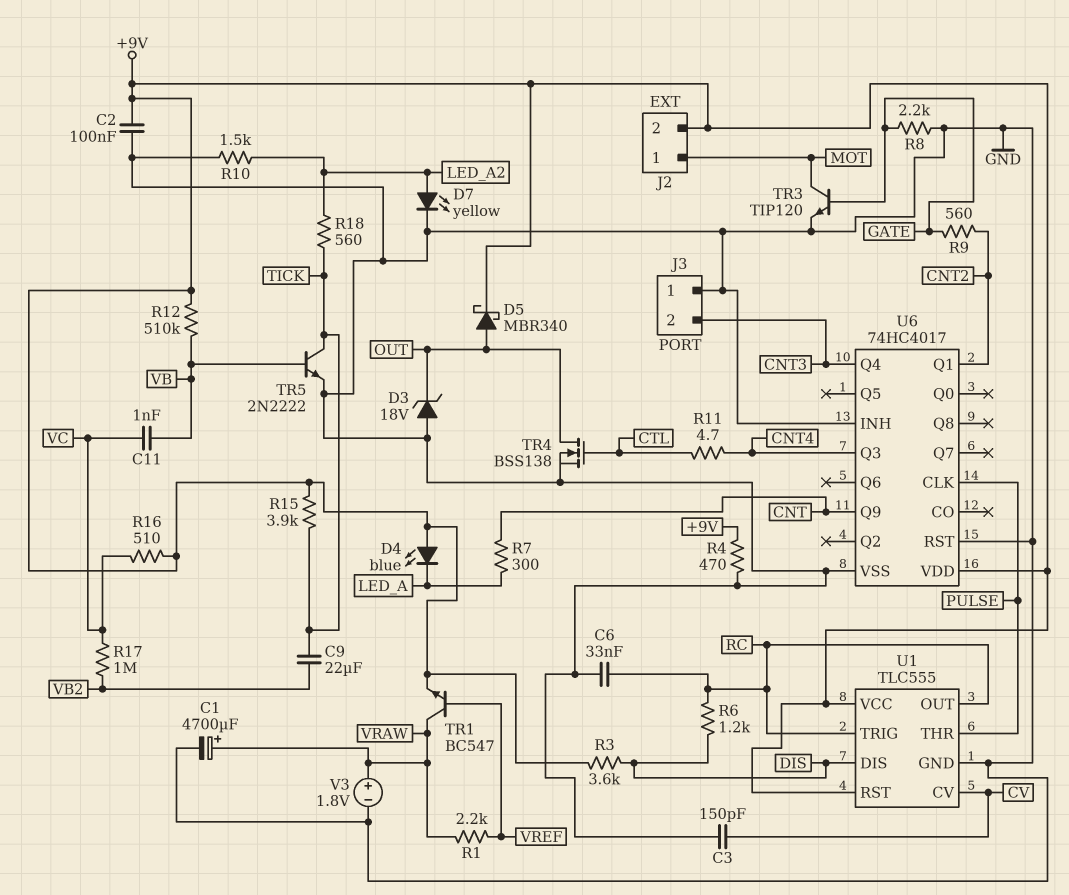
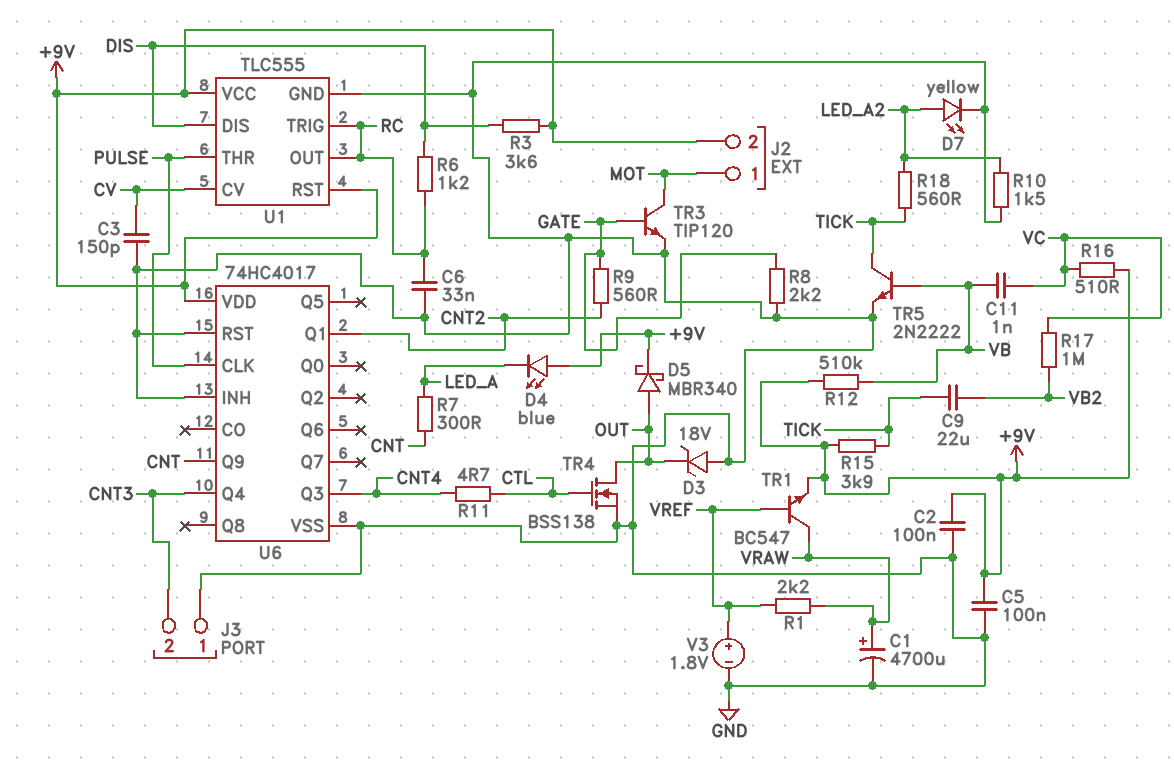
C5: none -> 100nF (+9V, GND)
R4: 470 (+9V, GND) -> none
V3: 1.8V (plus VRAW, minus GND) -> 1.8V (plus VREF, minus GND)

